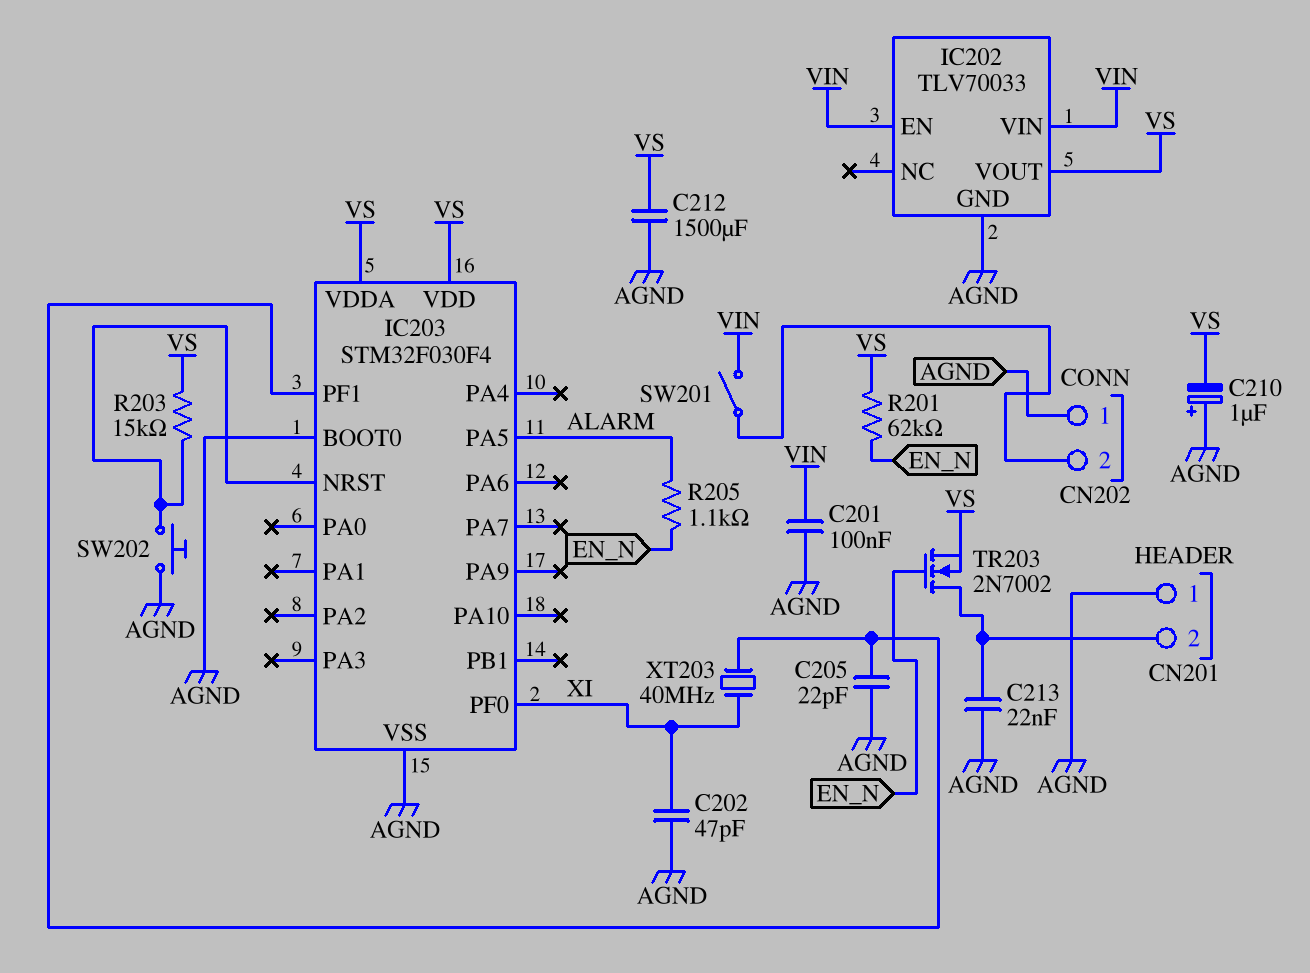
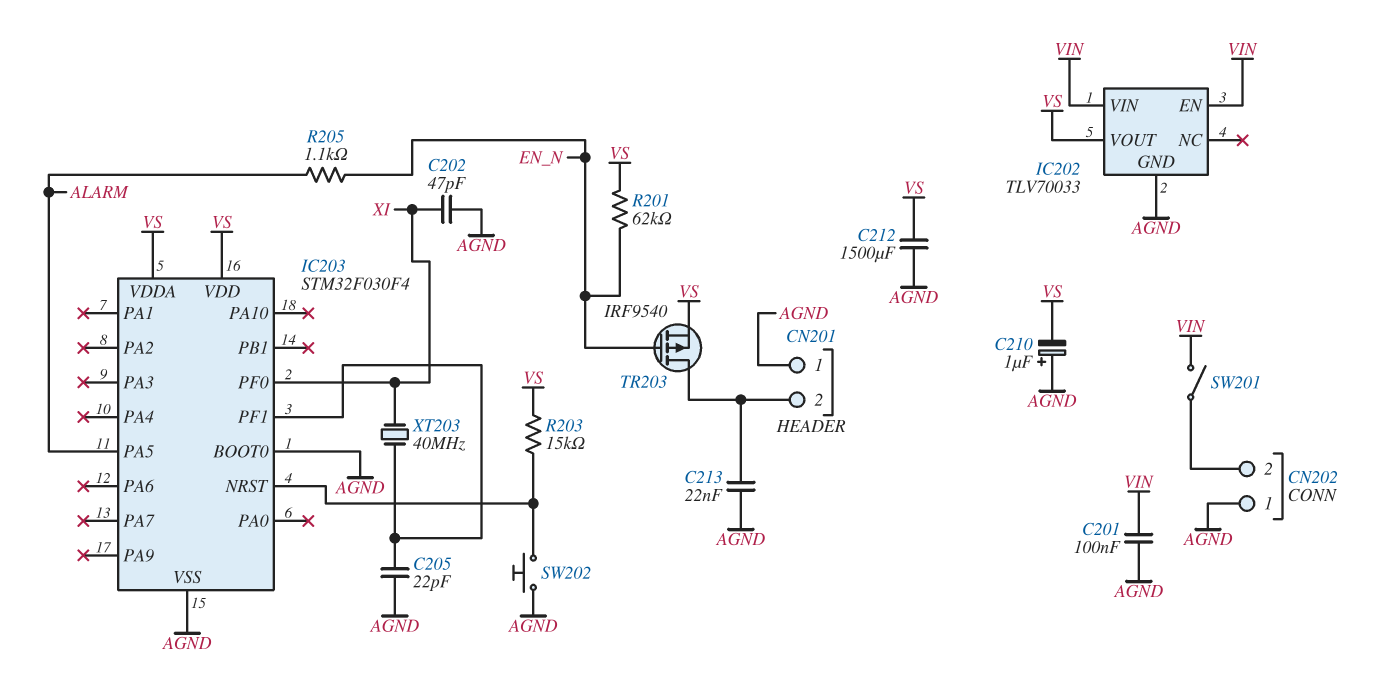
TR203: NMOS 2N7002 (G EN_N, D CN201/2, S VS) -> PMOS IRF9540 (G EN_N, D CN201/2, S VS)

